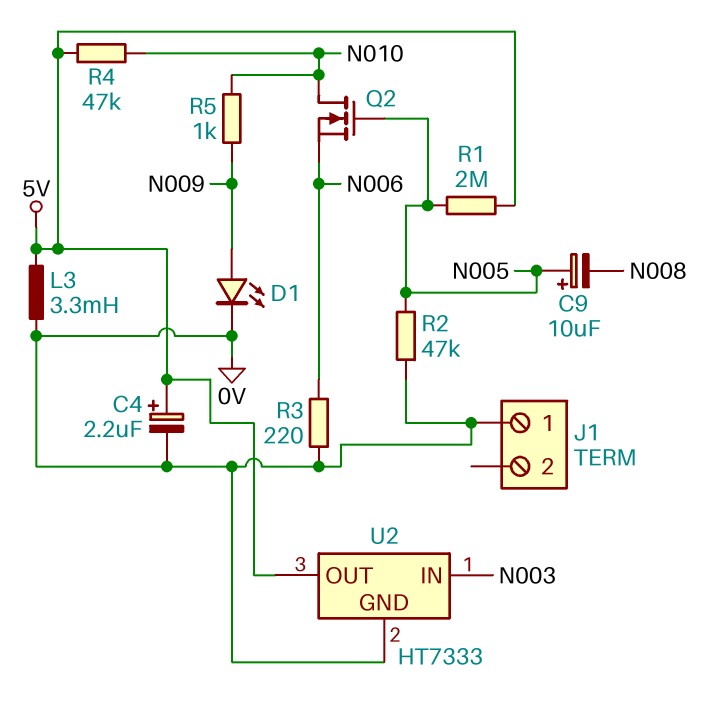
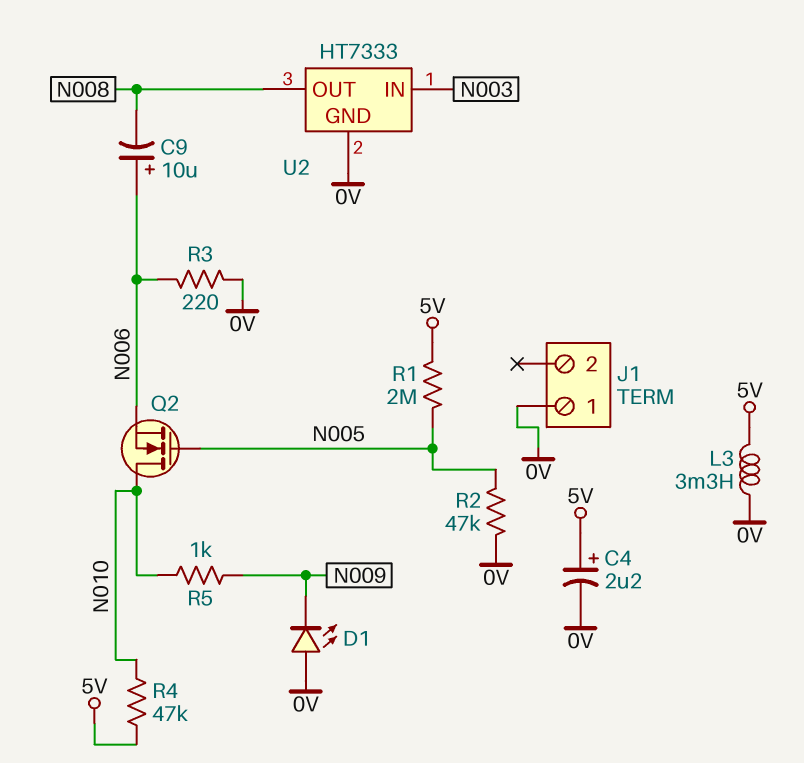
C9: 10uF (plus N005, minus N008) -> 10uF (plus N006, minus N008)
D1: LED (A N009, K 0V) -> LED (A 0V, K N009)
U2 pin OUT: 5V -> N008

